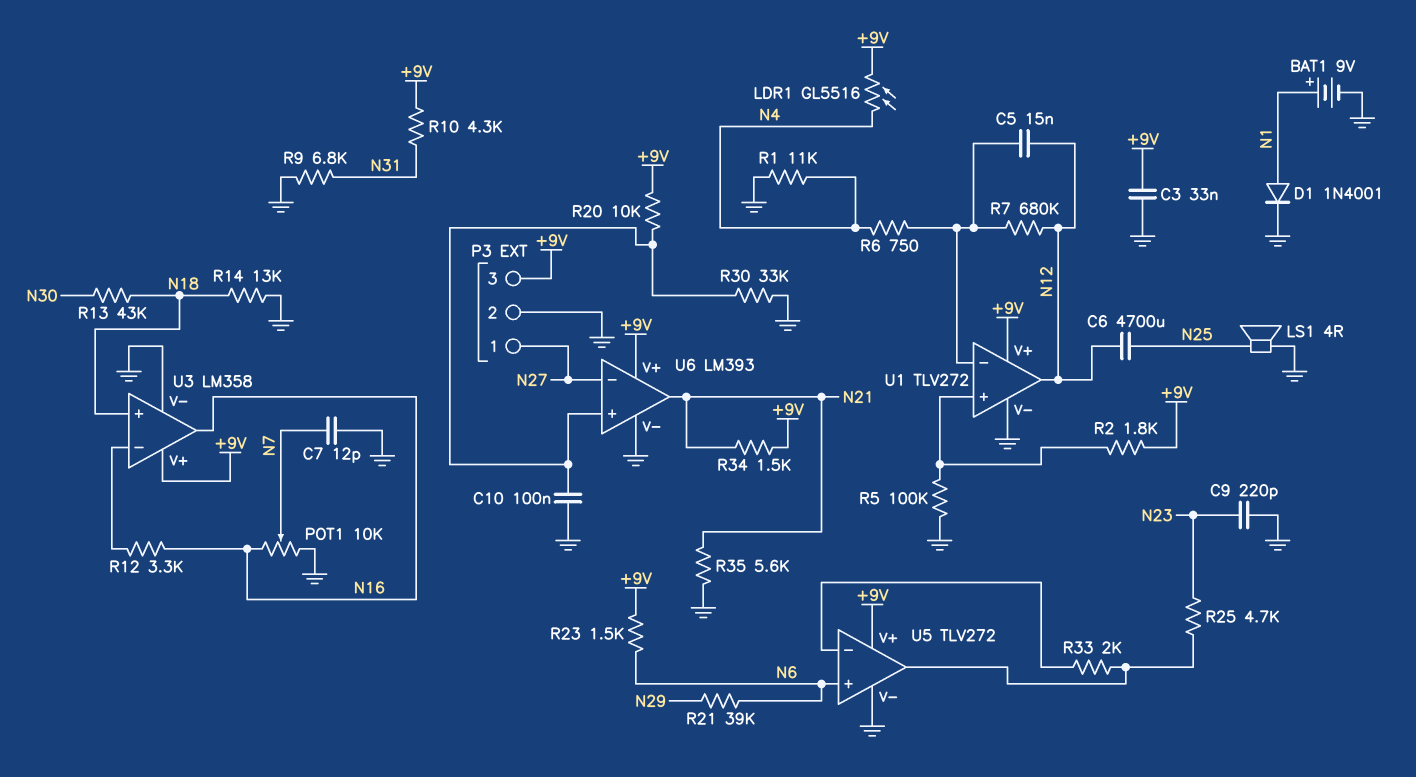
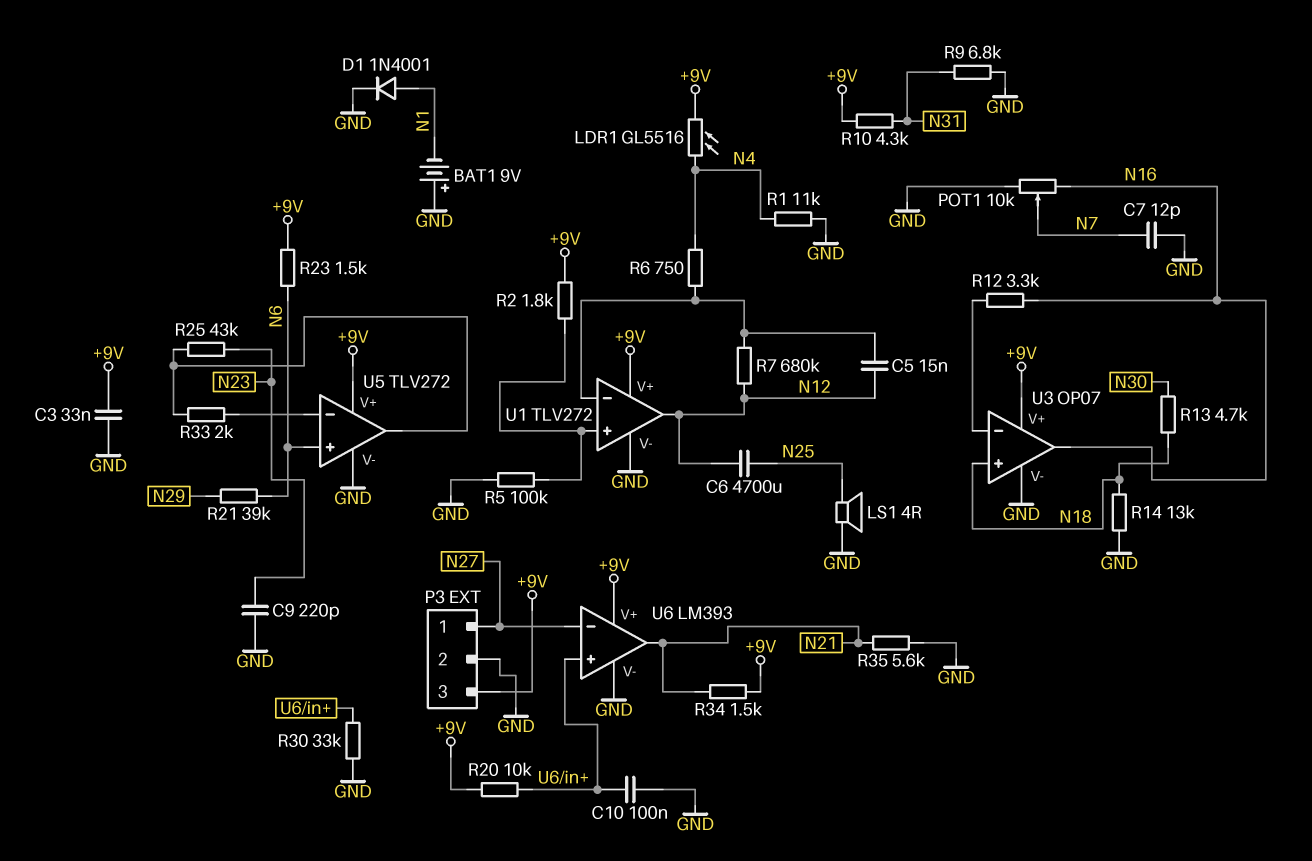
BAT1: 9V (plus N1, minus GND) -> 9V (plus GND, minus N1)
R13: 43k (N18, N30) -> 4.7k (N18, N30)
R25: 4.7k (N23, U5/out) -> 43k (N23, U5/out)
U3: LM358 -> OP07

